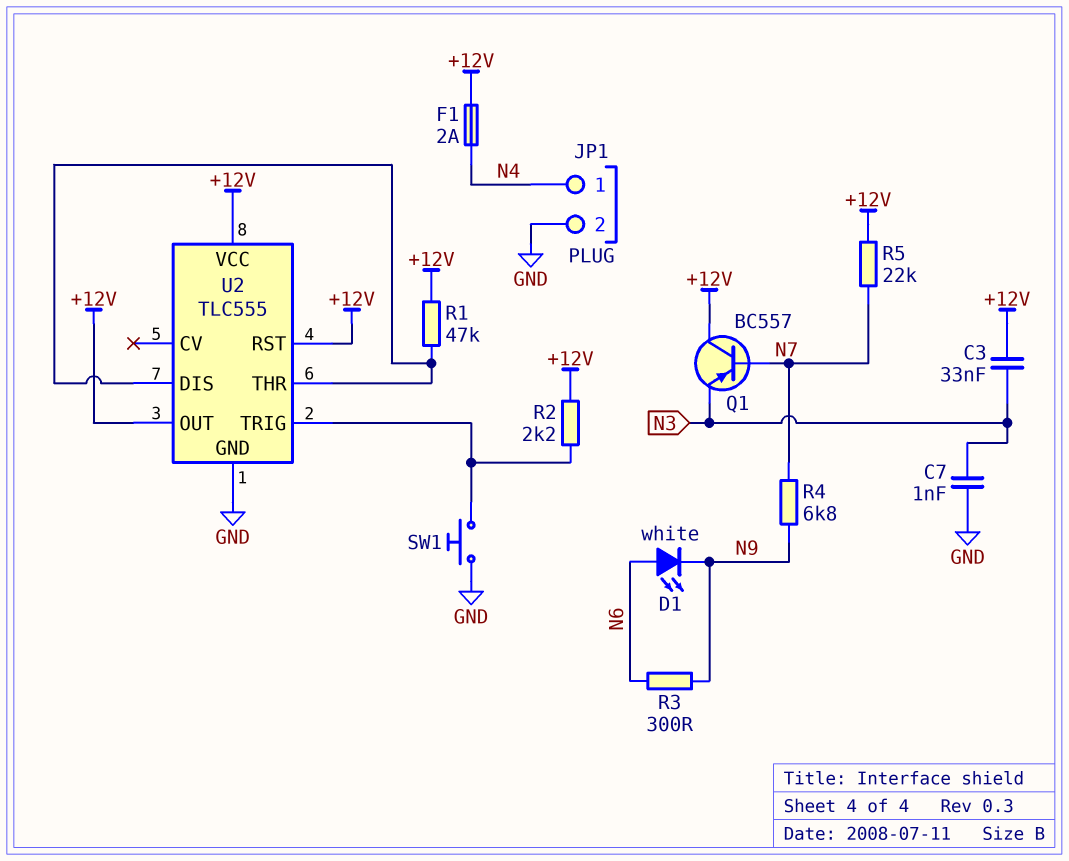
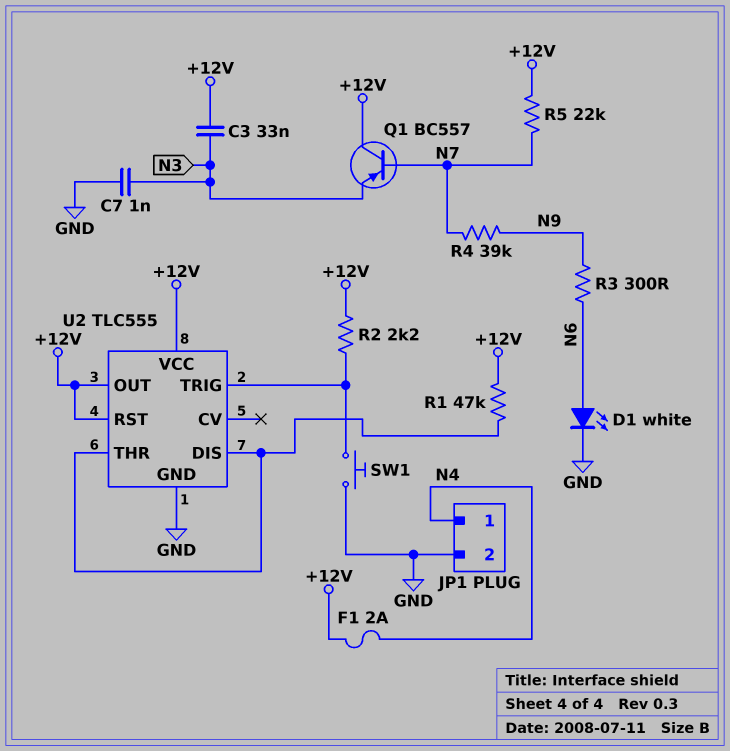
D1: LED white (A N6, K N9) -> LED white (A N6, K GND)
R4: 6.8k (N7, N9) -> 39k (N7, N9)

